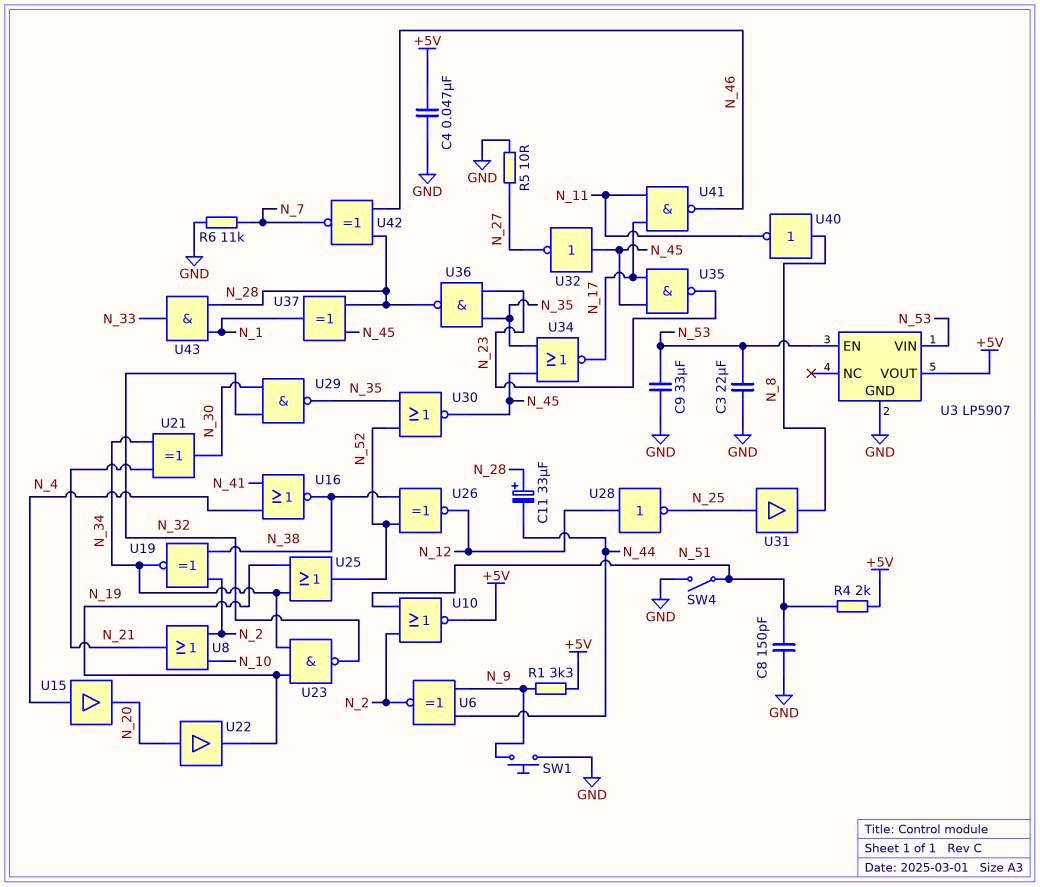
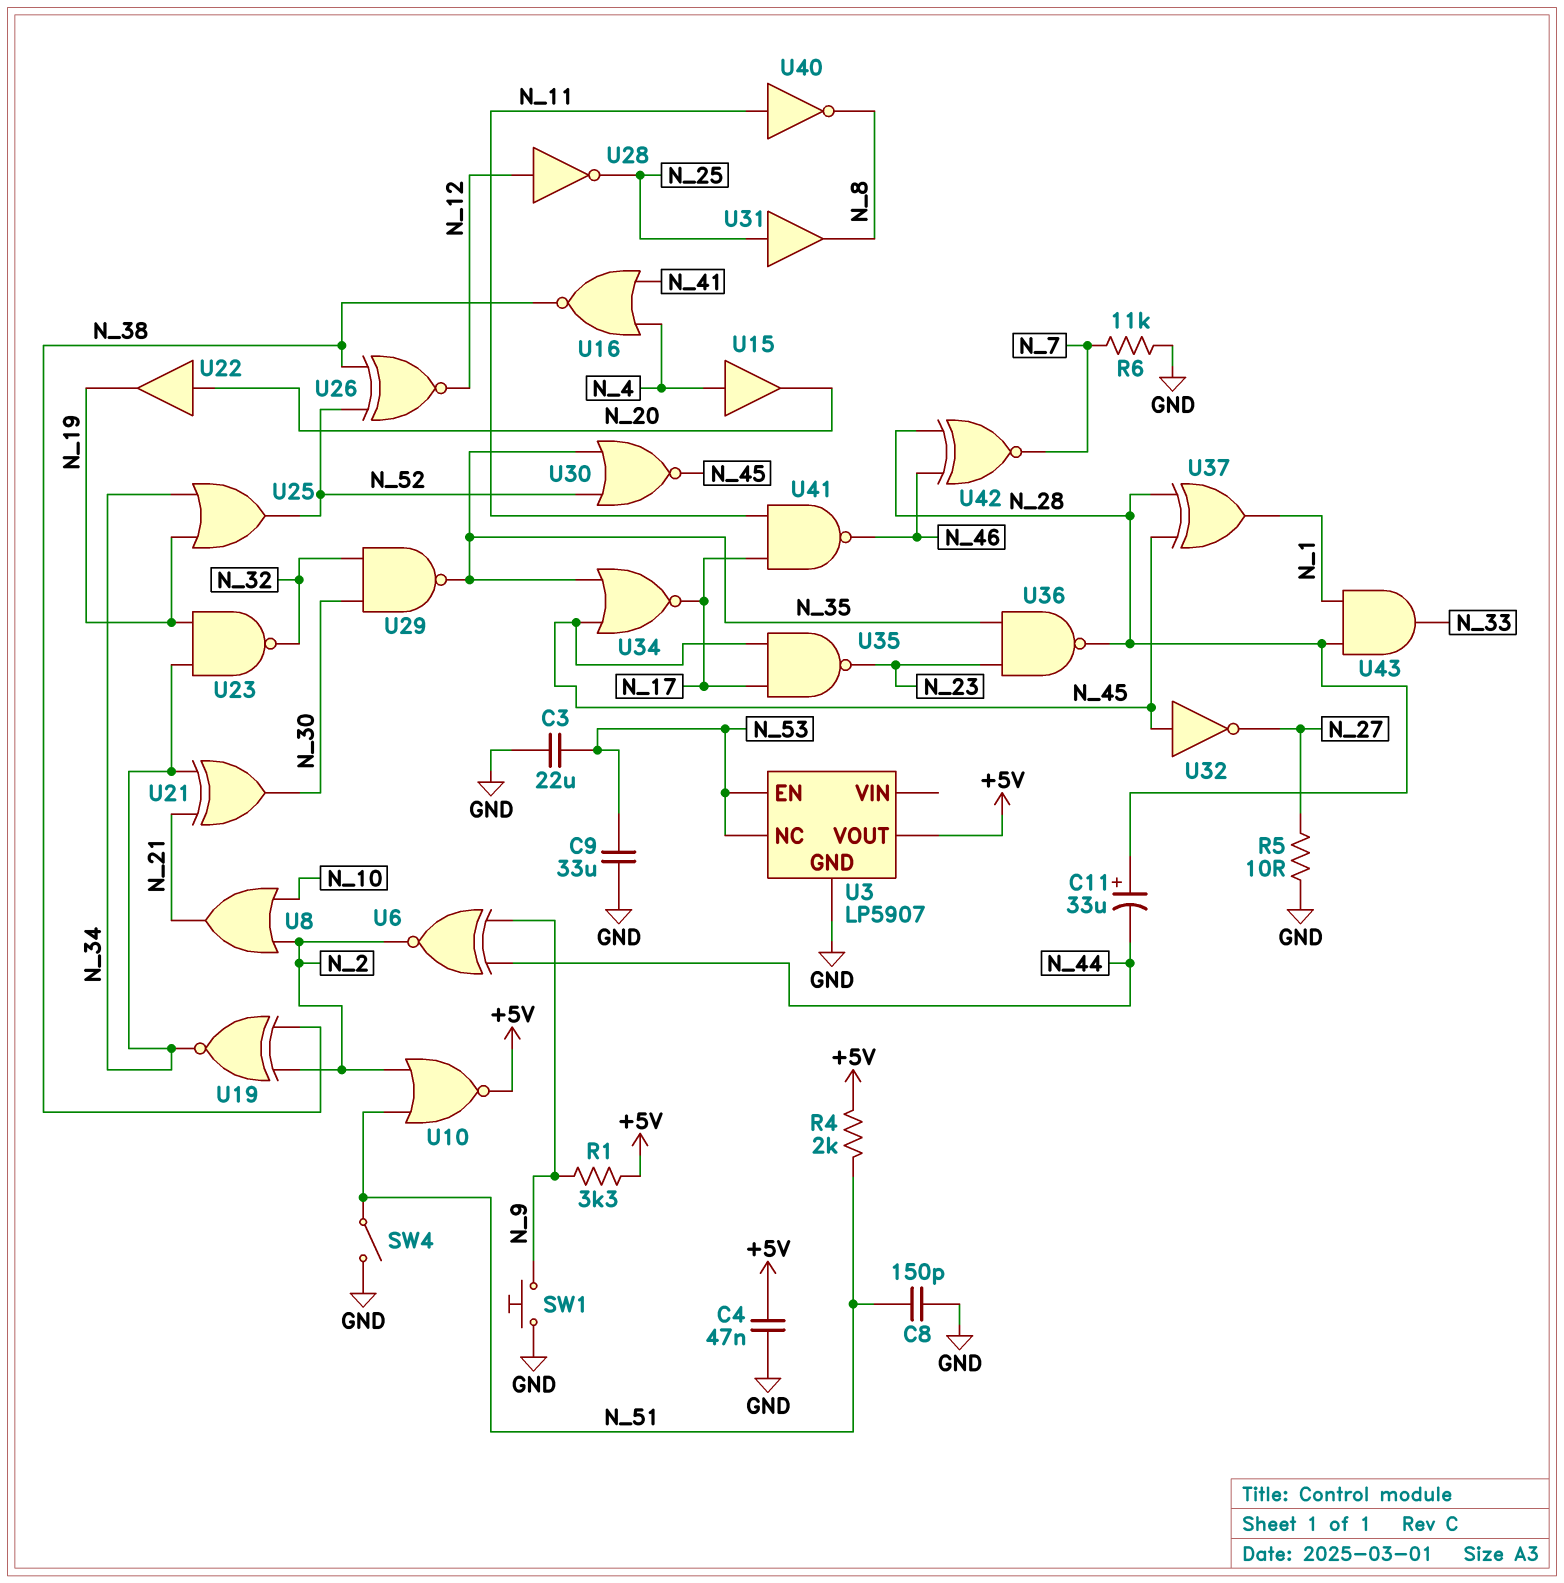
U3 pin NC: none -> N_53
U3 pin VIN: N_53 -> none
U40: NOT (in N_8, out N_11) -> NOT (in N_11, out N_8)

